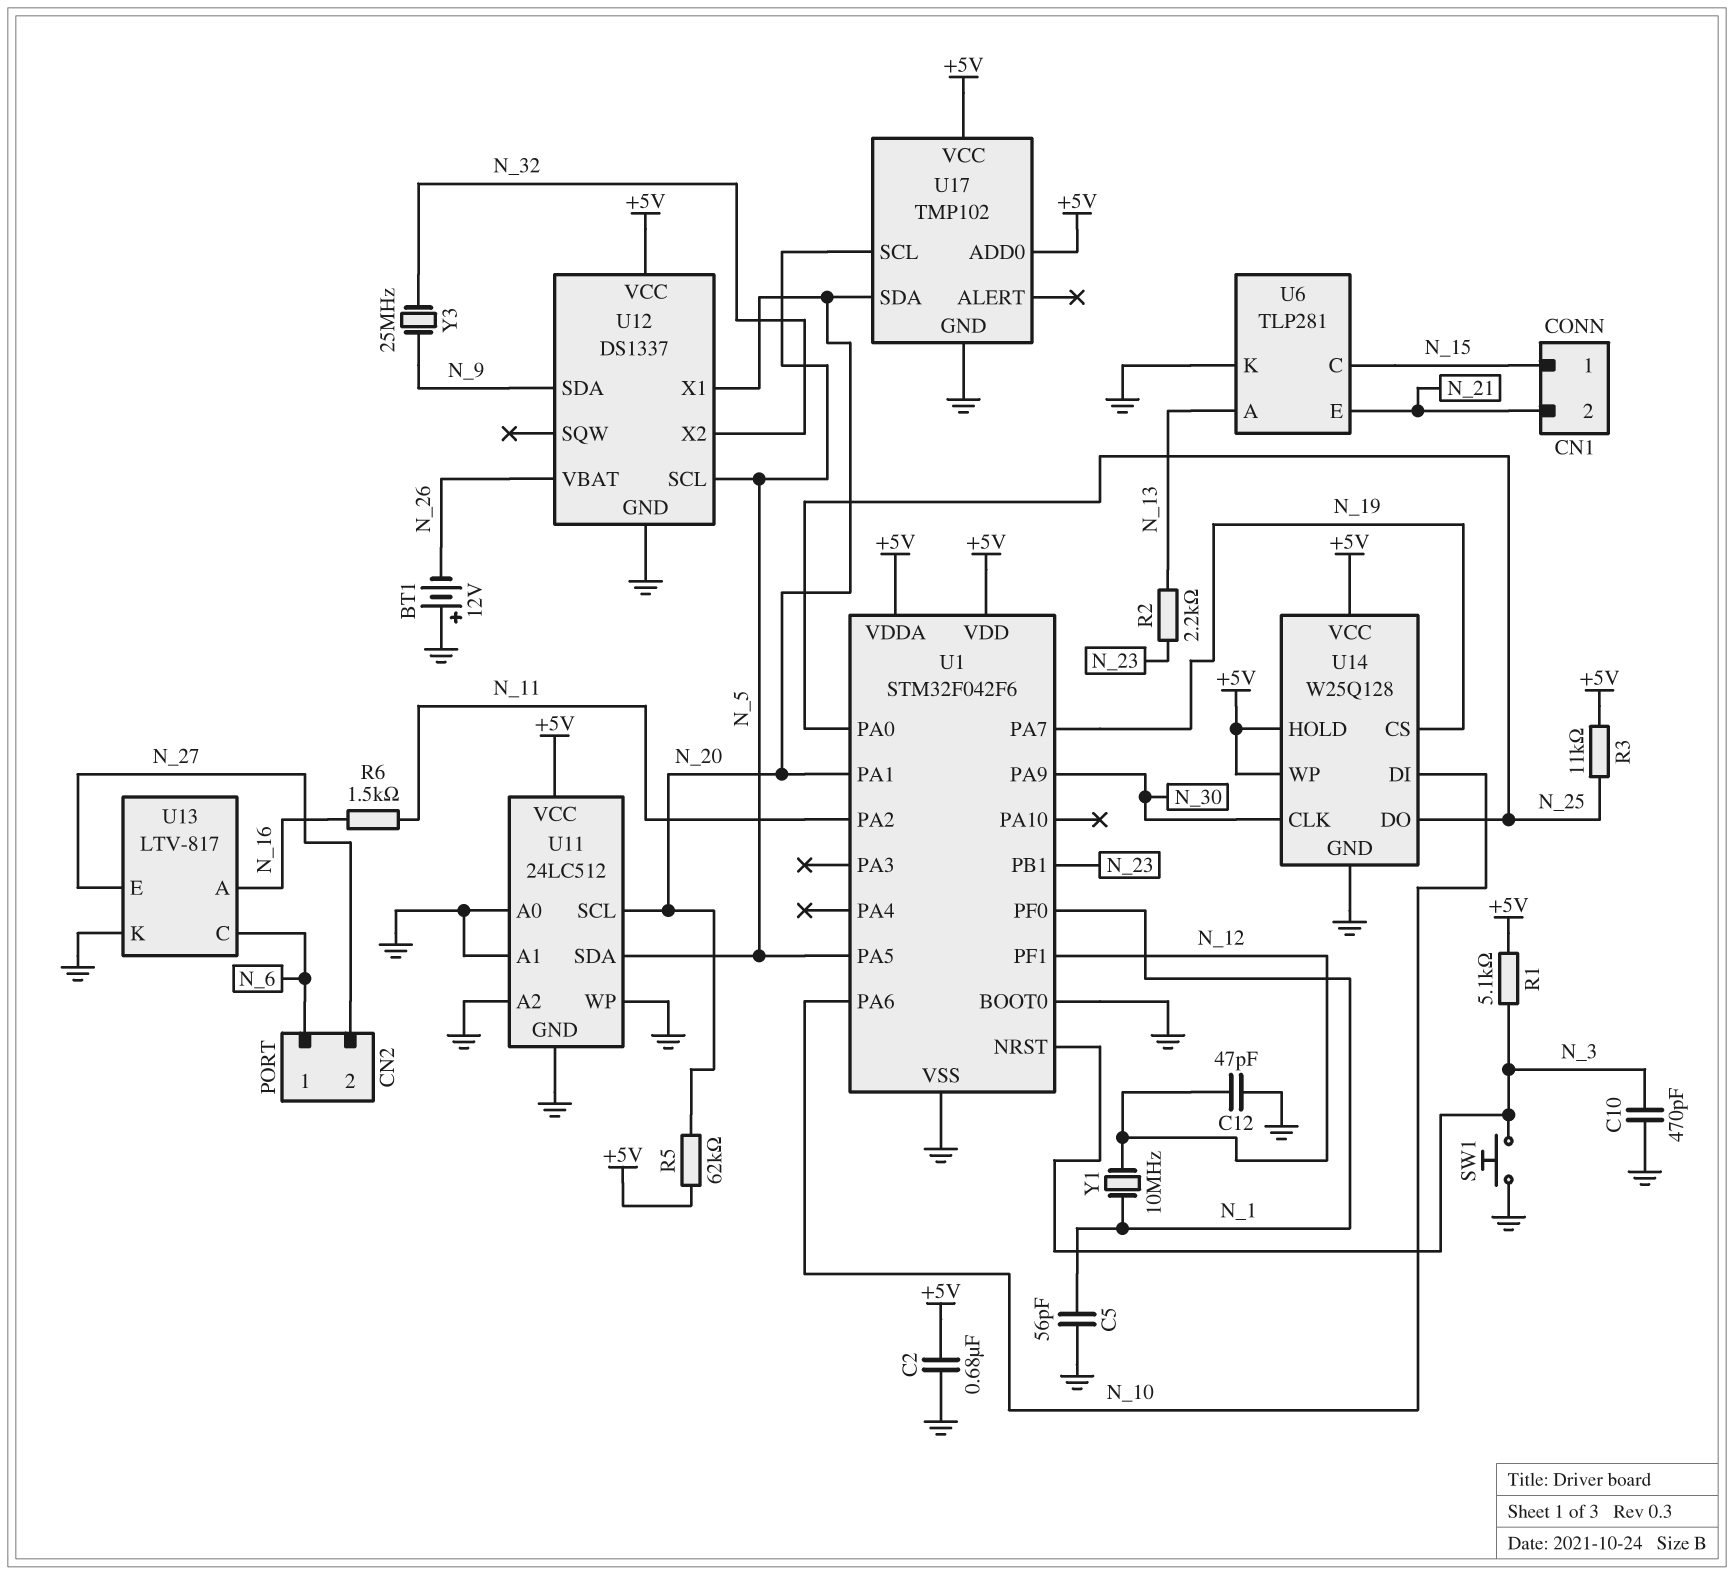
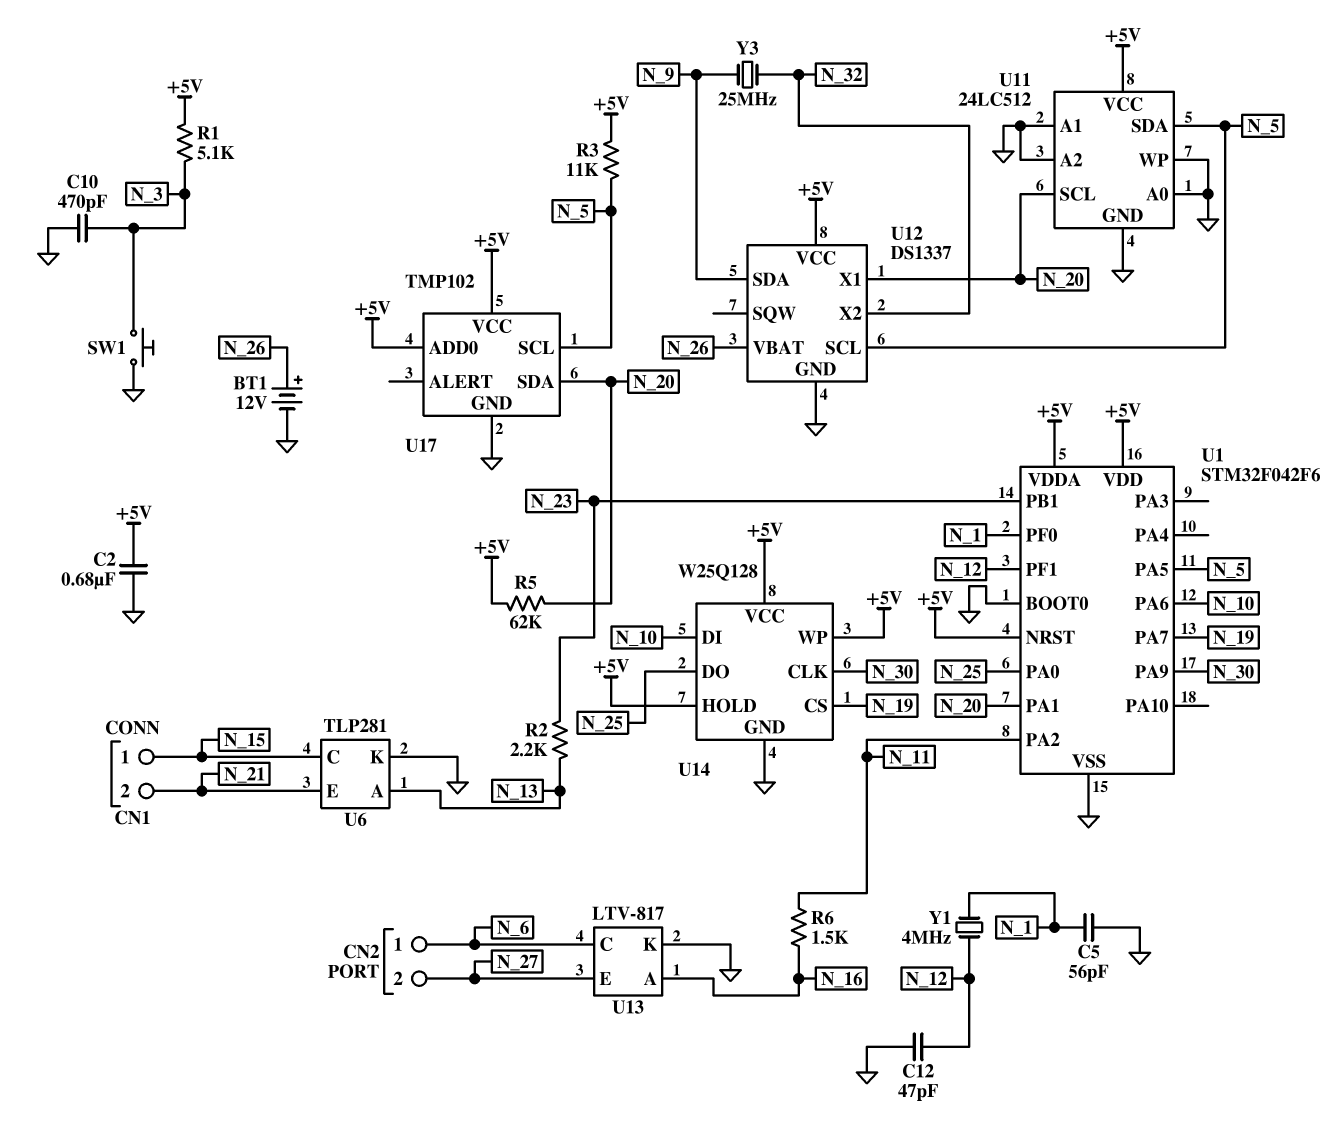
BT1: 12V (plus GND, minus N_26) -> 12V (plus N_26, minus GND)
R3: 11k (+5V, N_25) -> 11k (+5V, N_5)
U1 pin NRST: N_3 -> +5V
Y1: 10MHz (N_1, N_12) -> 4MHz (N_1, N_12)

